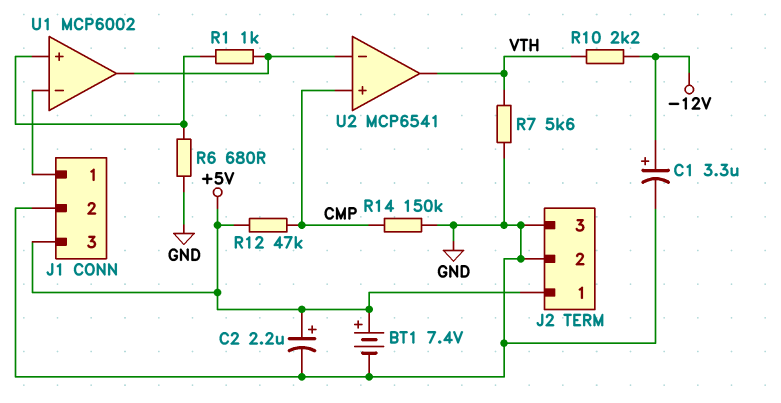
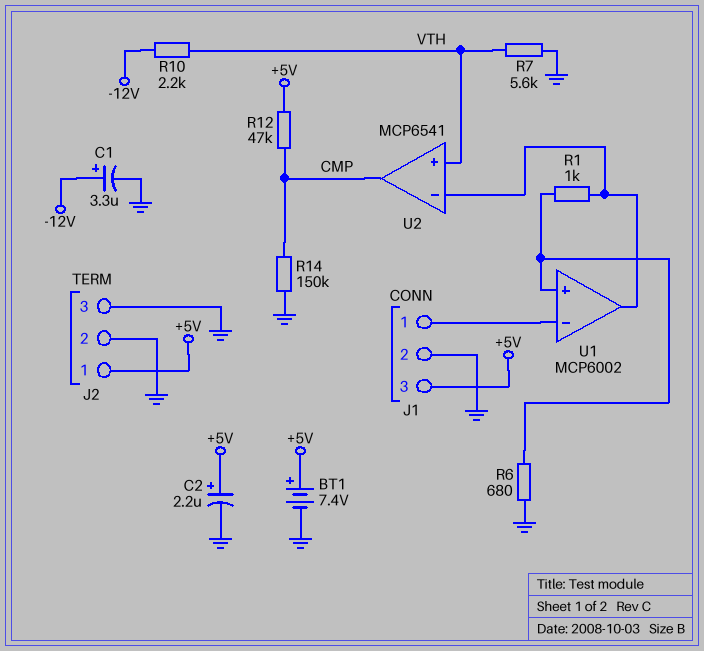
U2 pin in+: CMP -> VTH
U2 pin out: VTH -> CMP

